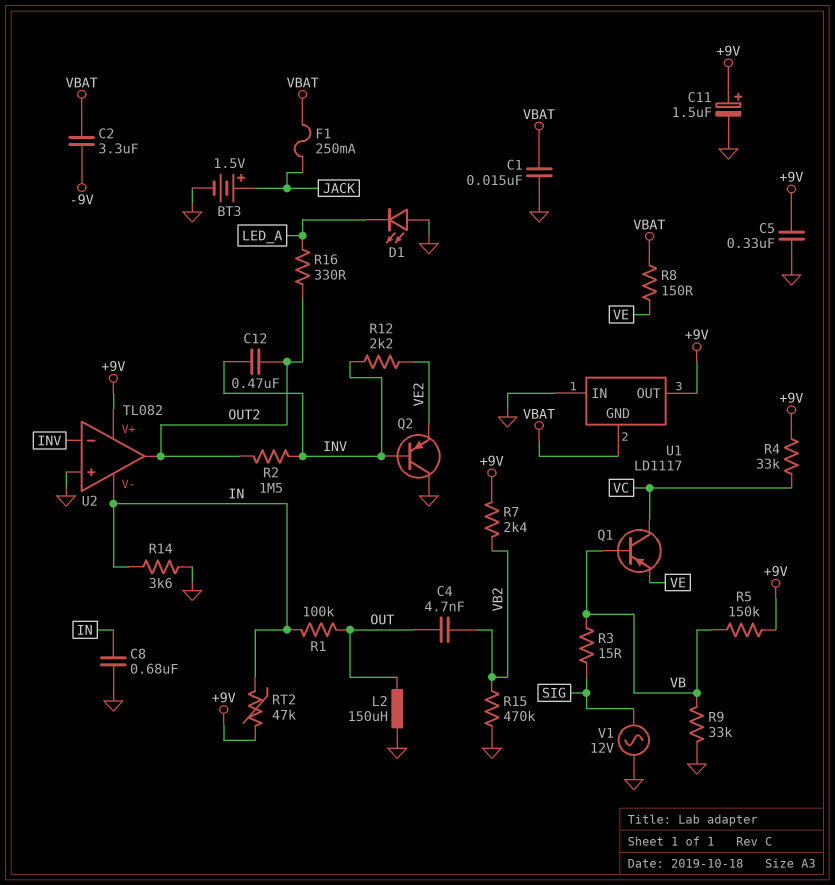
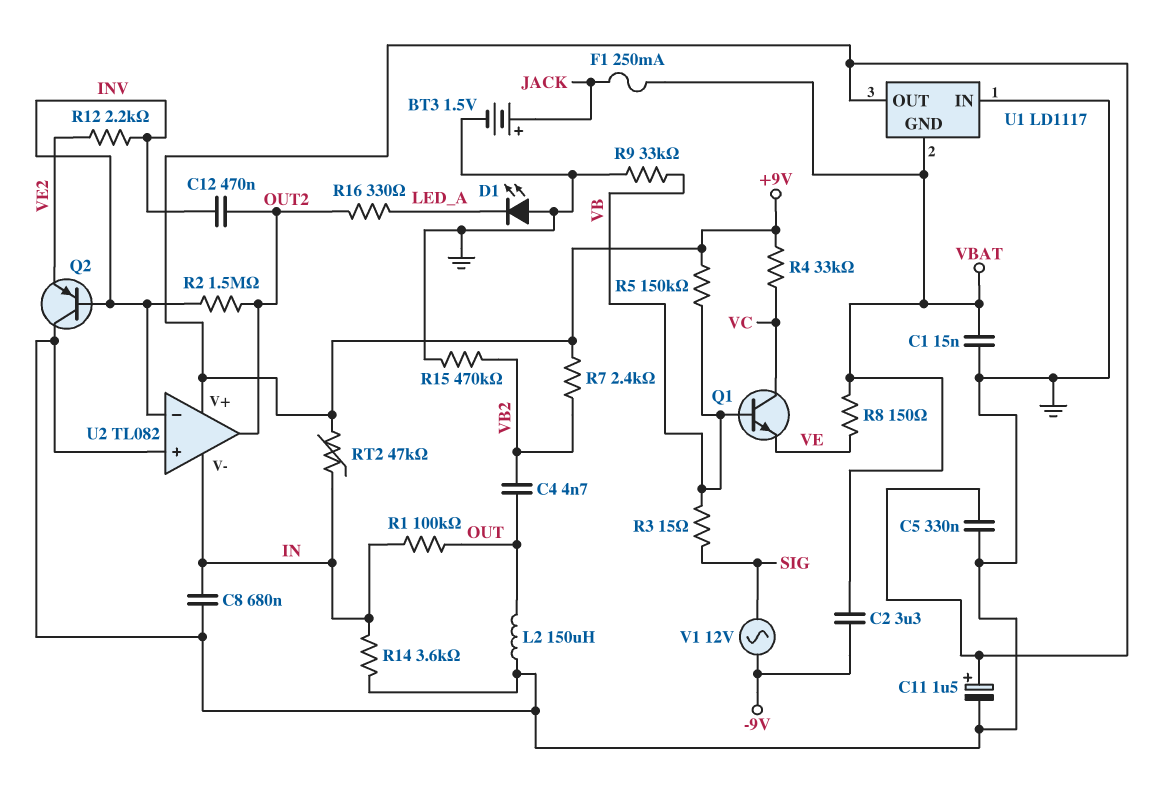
Q1: PNP (B VB, C VC, E VE) -> NPN (B VB, C VC, E VE)
V1: AC 12V (GND, SIG) -> AC 12V (-9V, SIG)

